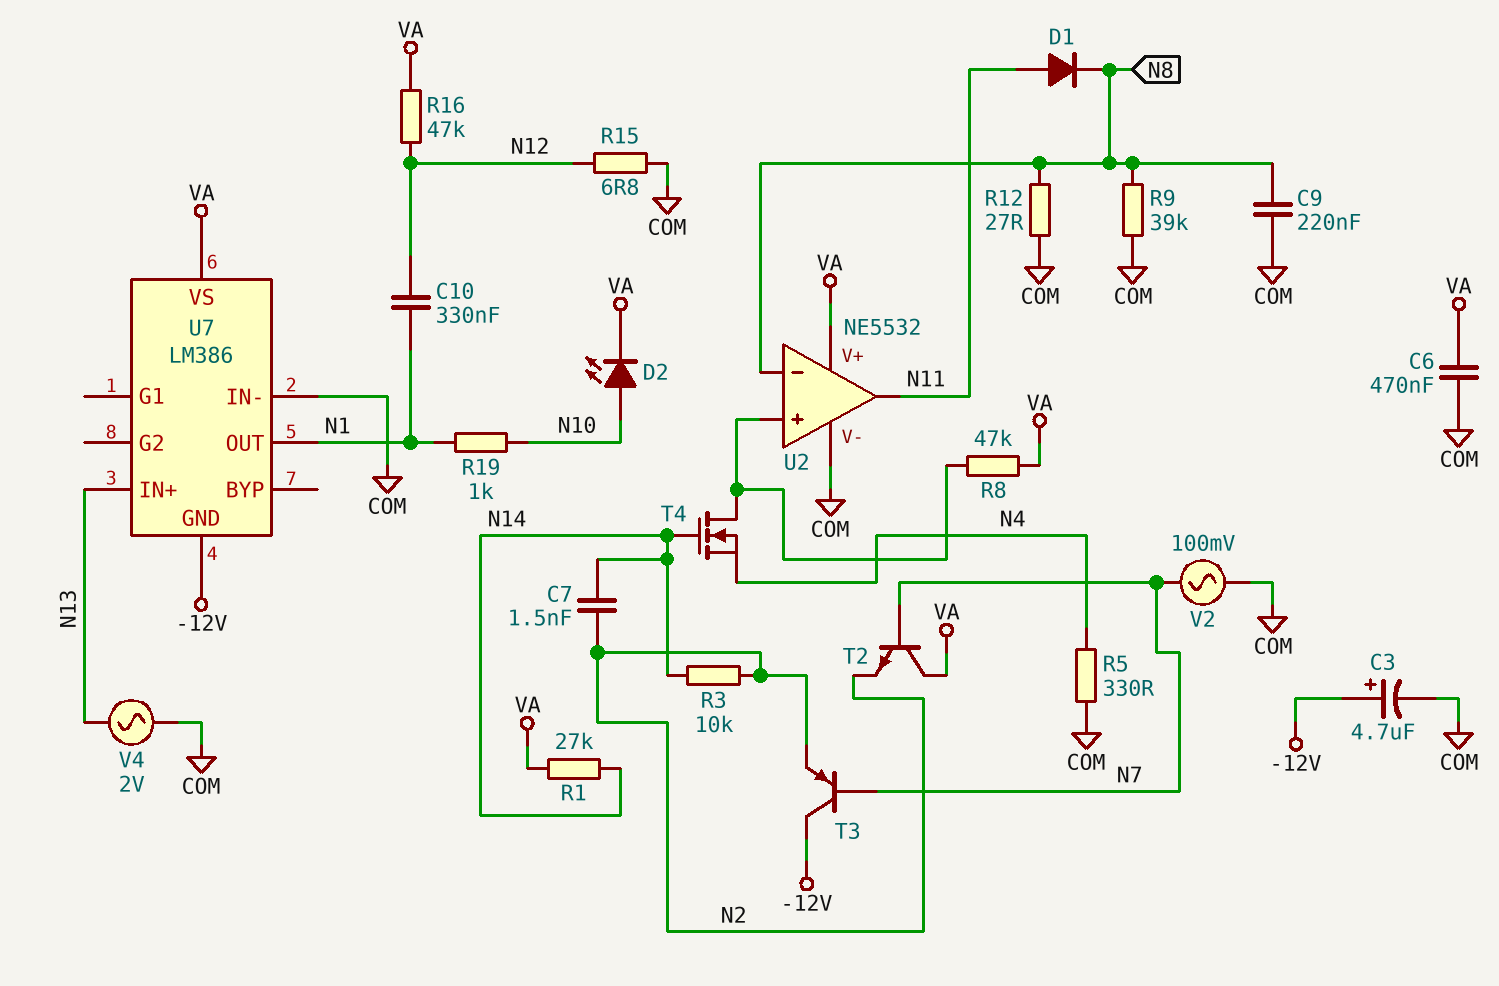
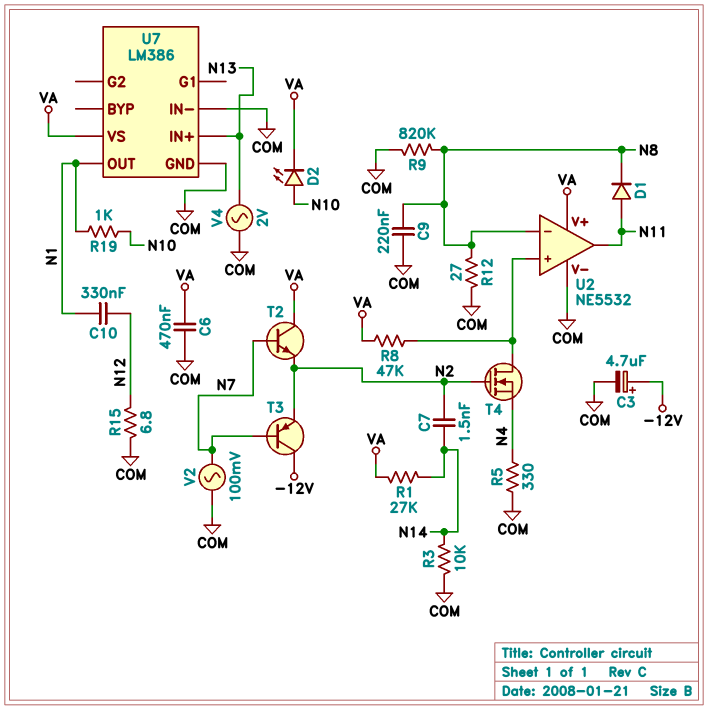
R3: 10k (N2, N14) -> 10k (COM, N14)
R9: 39k (COM, N8) -> 820k (COM, N8)
R16: 47k (N12, VA) -> none
T4: NMOS (G N14, D U2/in+, S N4) -> NMOS (G N2, D U2/in+, S N4)
U7 pin GND: -12V -> COM

